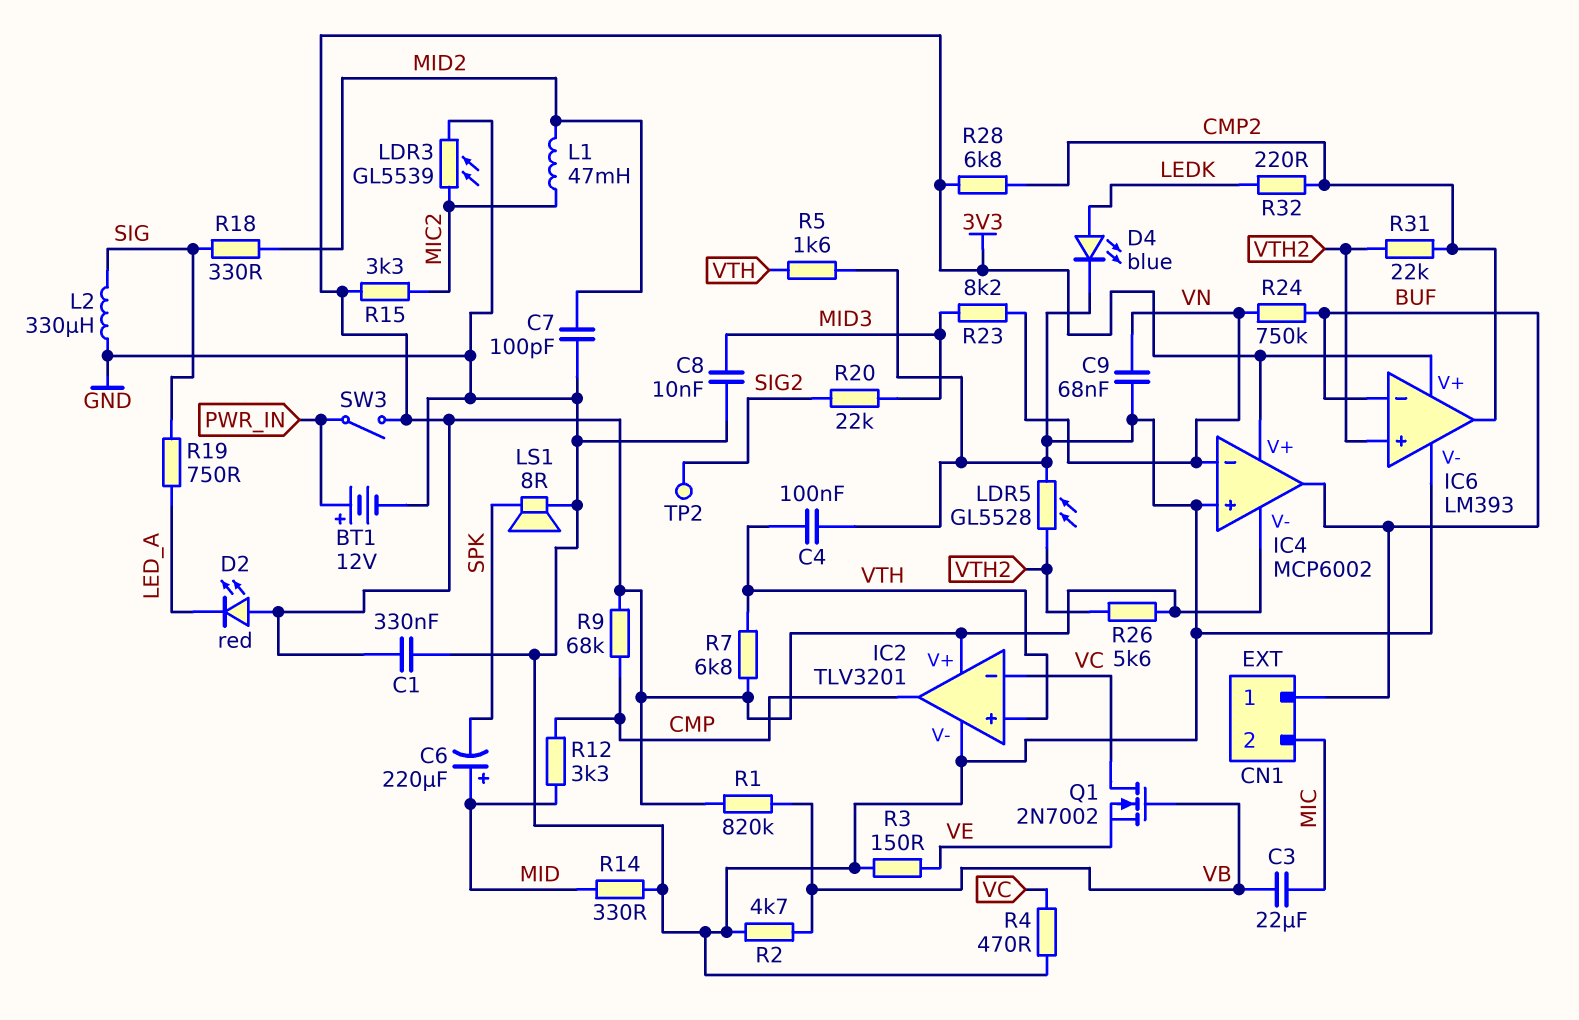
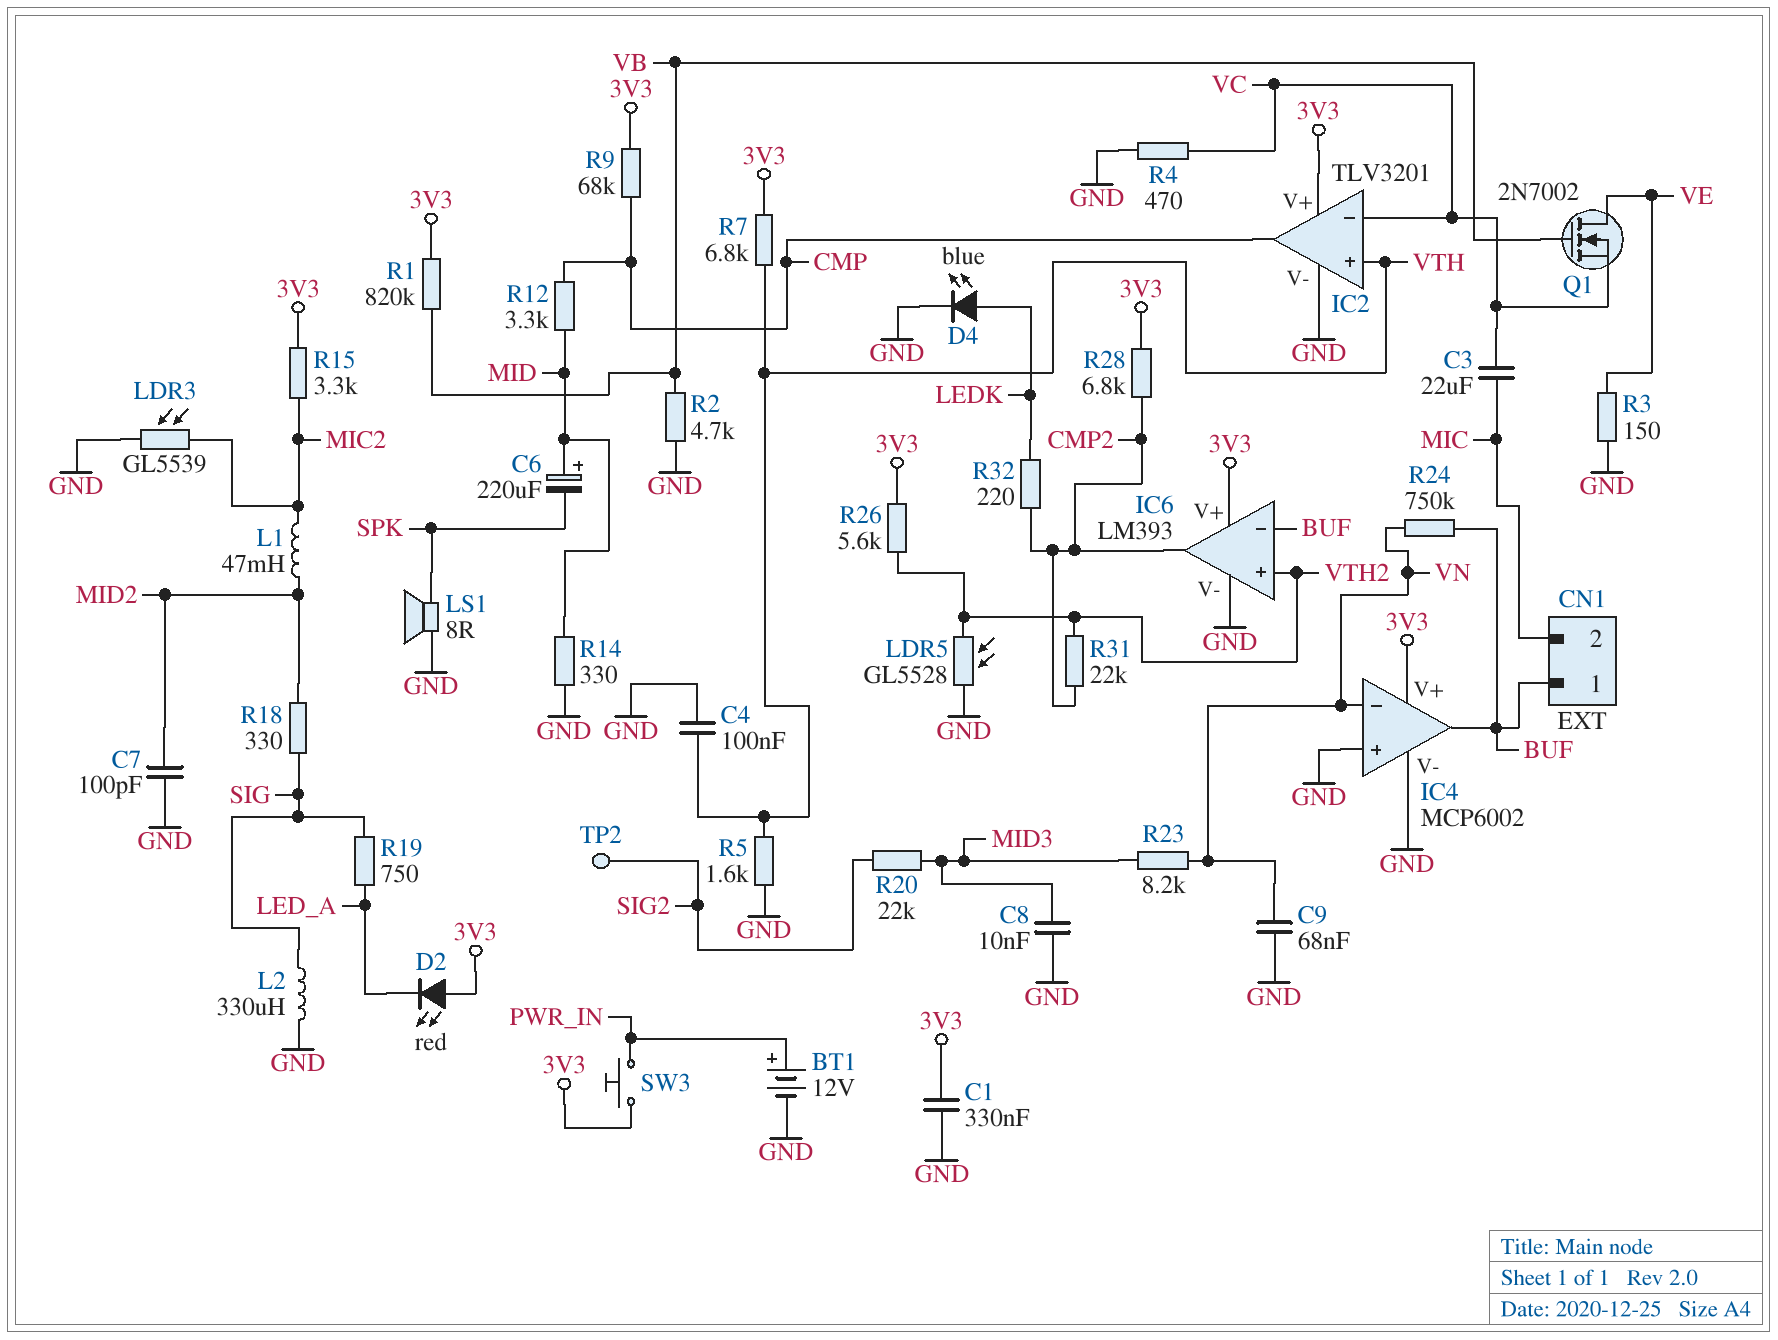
C3: 22uF (MIC, VB) -> 22uF (MIC, VC)
IC4 pin V-: 3V3 -> GND
Q1: NMOS 2N7002 (G VB, D VC, S VE) -> NMOS 2N7002 (G VB, D VE, S VC)
SW3: switch (3V3, PWR_IN) -> button (3V3, PWR_IN)

